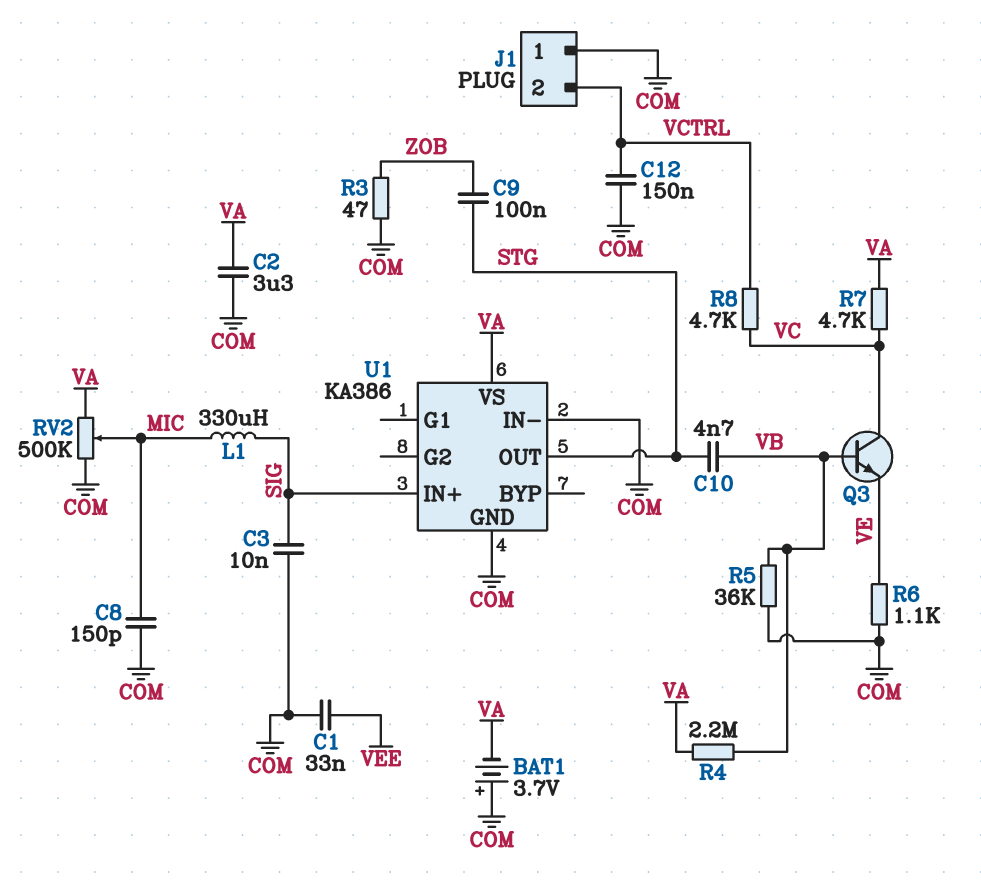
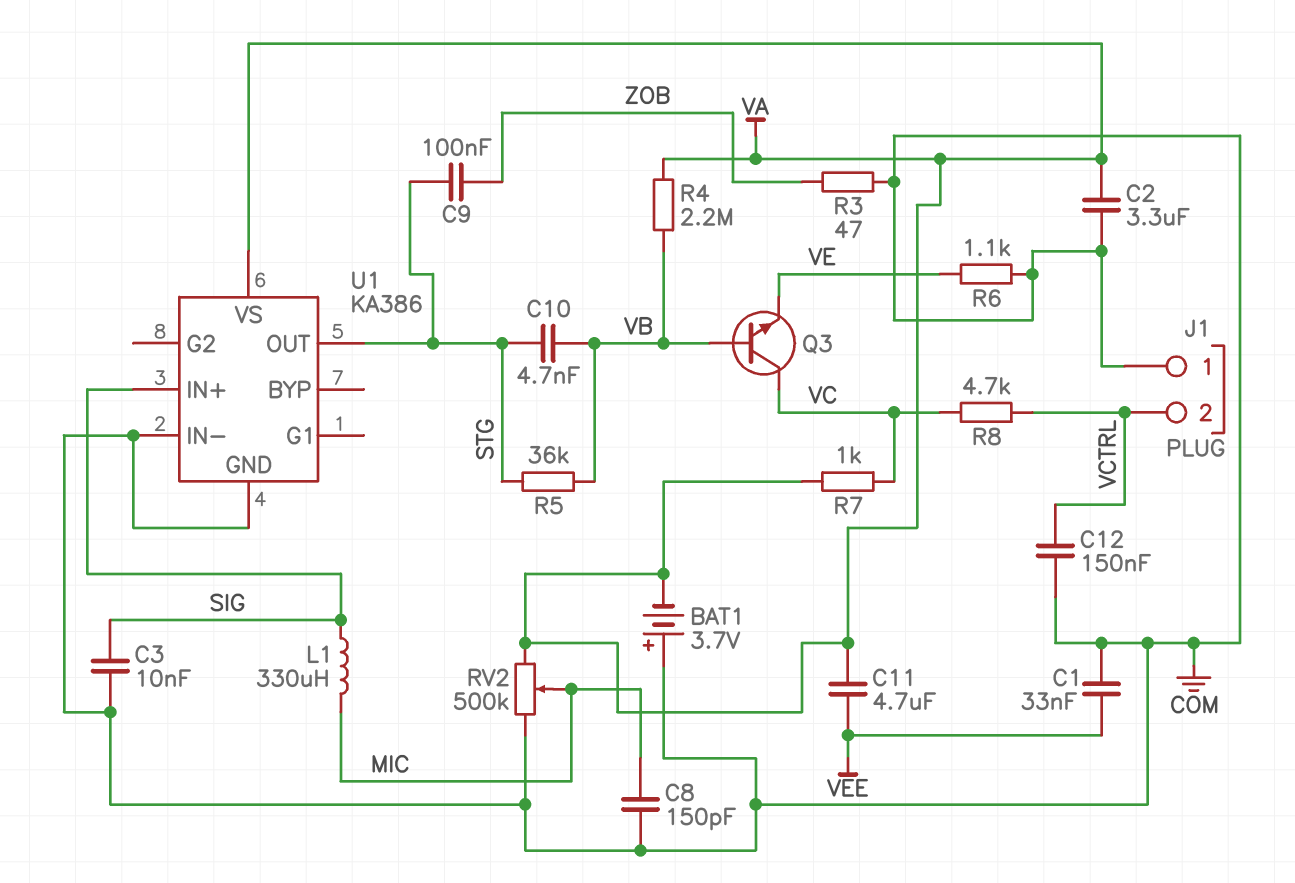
C11: none -> 4.7uF (VA, VEE)
R5: 36k (COM, VB) -> 36k (STG, VB)
R7: 4.7k (VA, VC) -> 1k (VA, VC)

